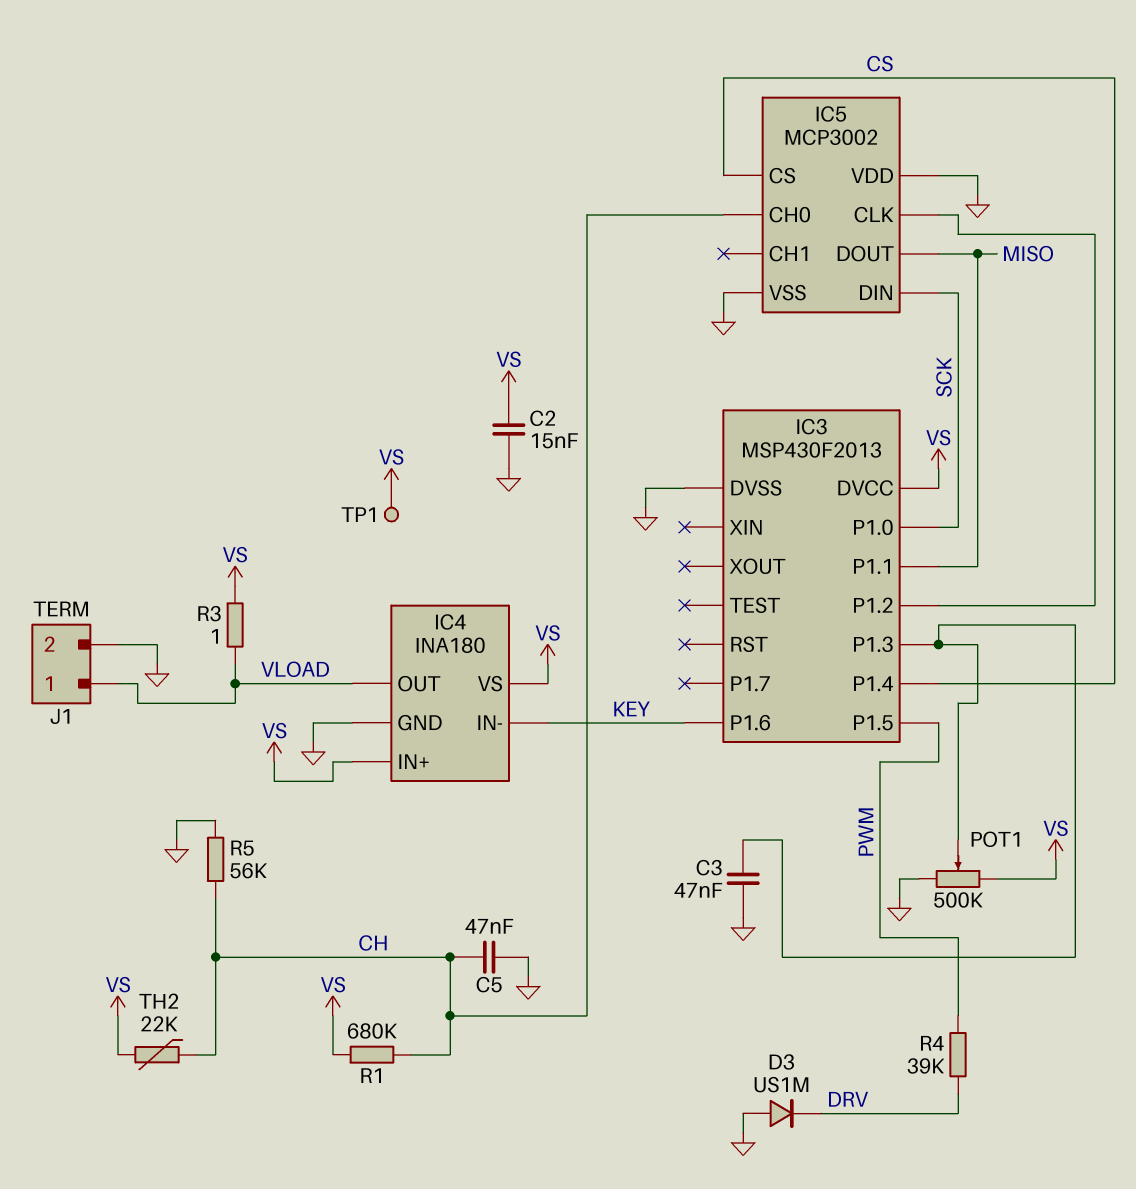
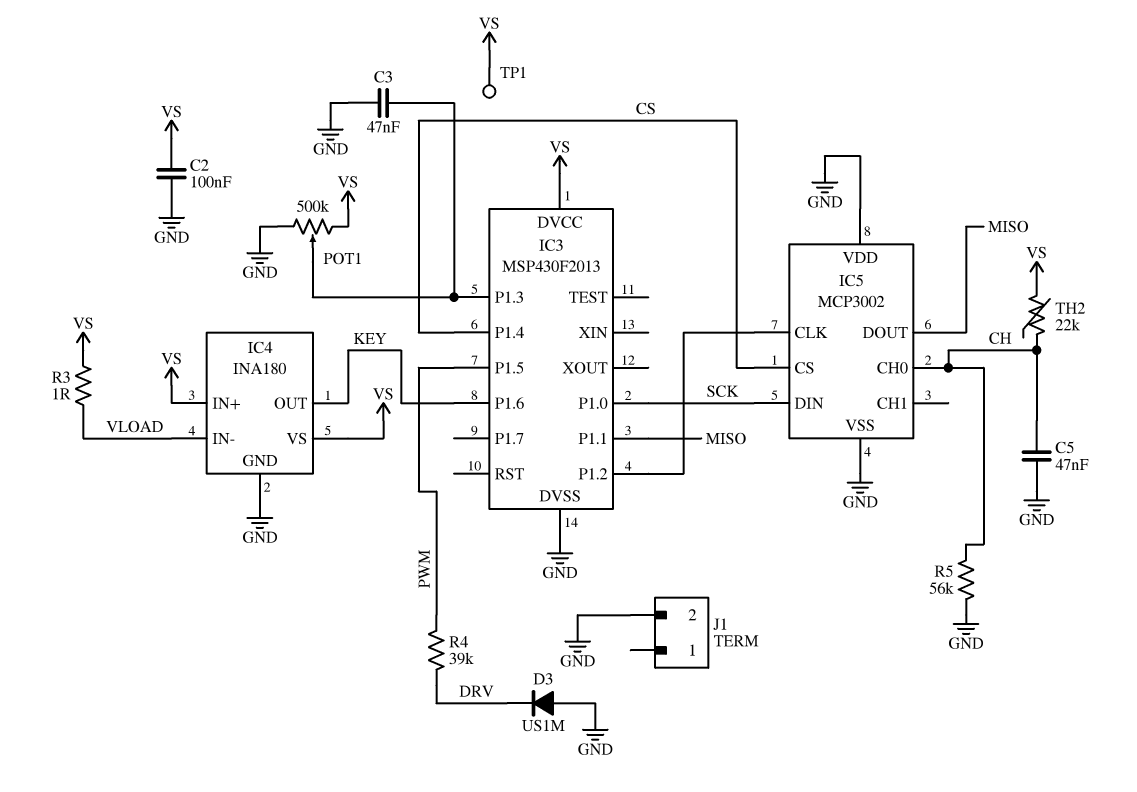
C2: 15nF (GND, VS) -> 100nF (GND, VS)
IC4 pin IN-: KEY -> VLOAD
IC4 pin OUT: VLOAD -> KEY
J1 pin 1: VLOAD -> none
R1: 680k (CH, VS) -> none

